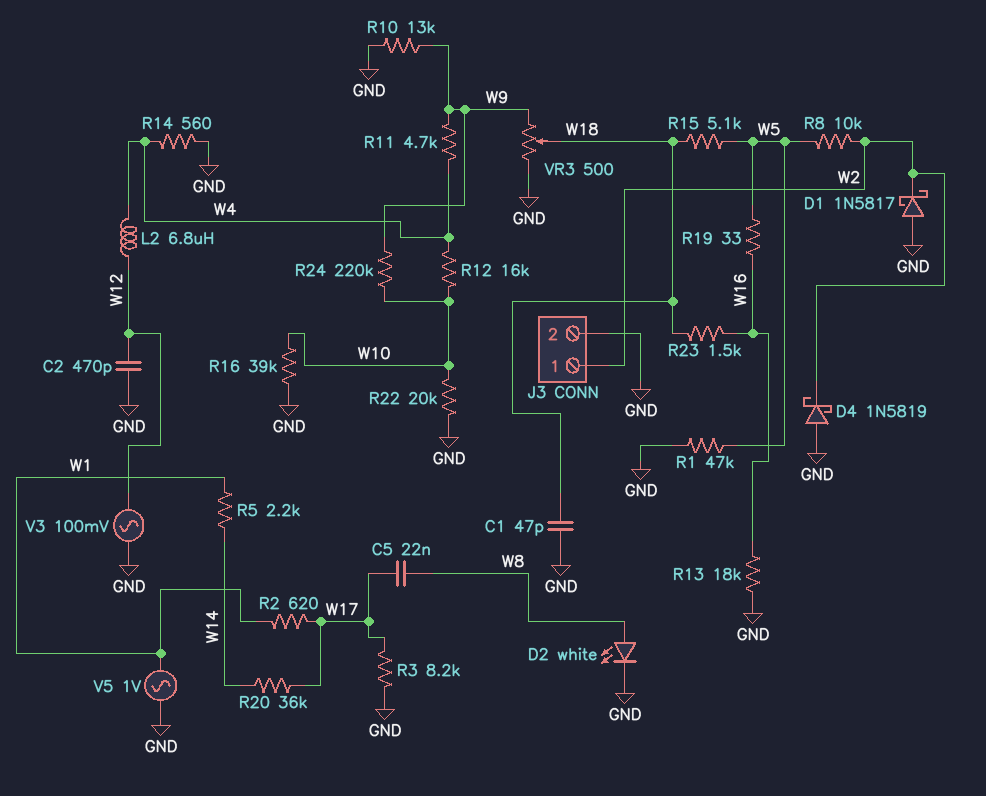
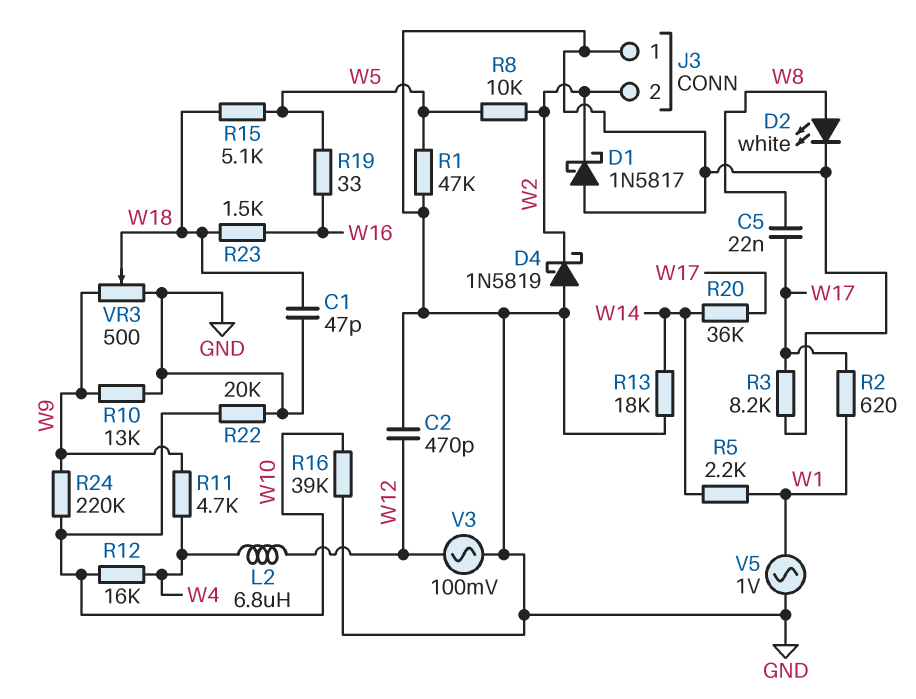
J3 pin 1: W2 -> GND
J3 pin 2: GND -> W2
R13: 18k (GND, W16) -> 18k (GND, W14)
R14: 560 (GND, W4) -> none

